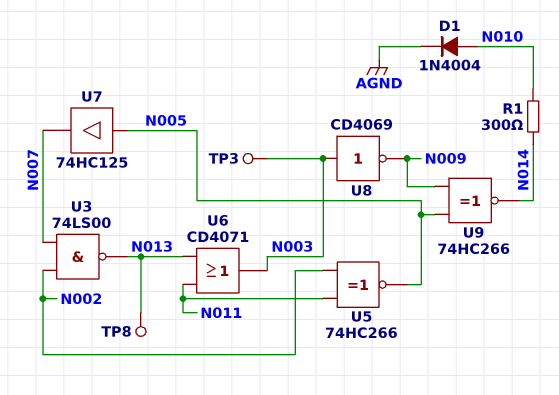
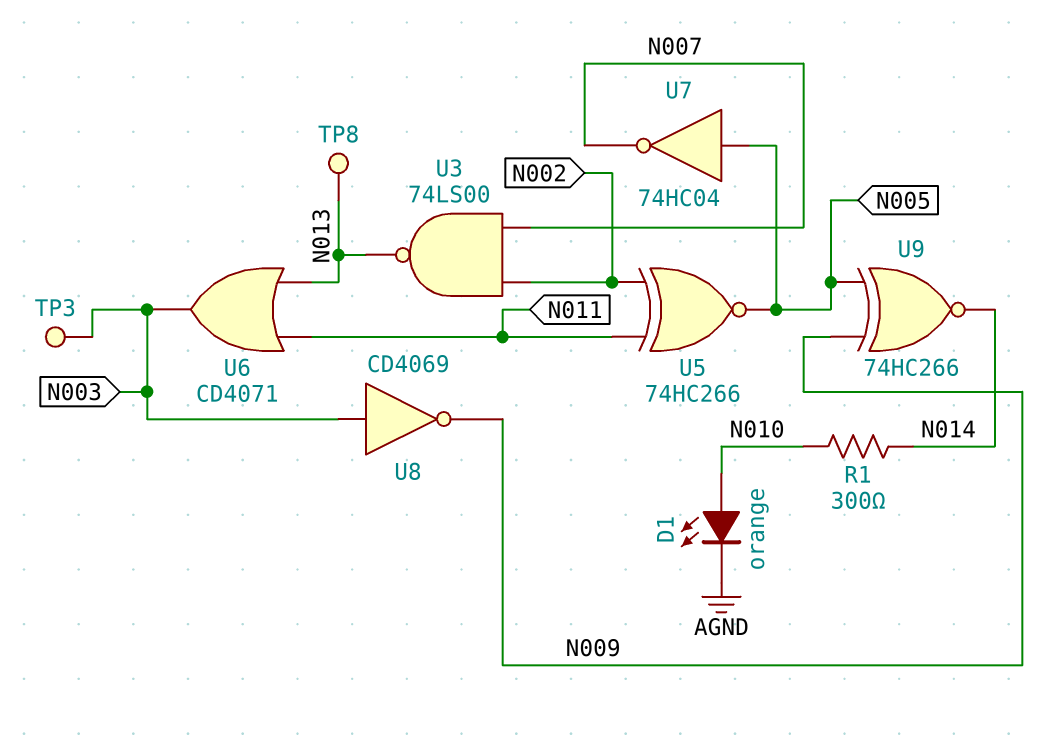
D1: diode 1N4004 (A N010, K AGND) -> LED orange (A N010, K AGND)
U7: buffer 74HC125 (in N005, out N007) -> NOT 74HC04 (in N005, out N007)

